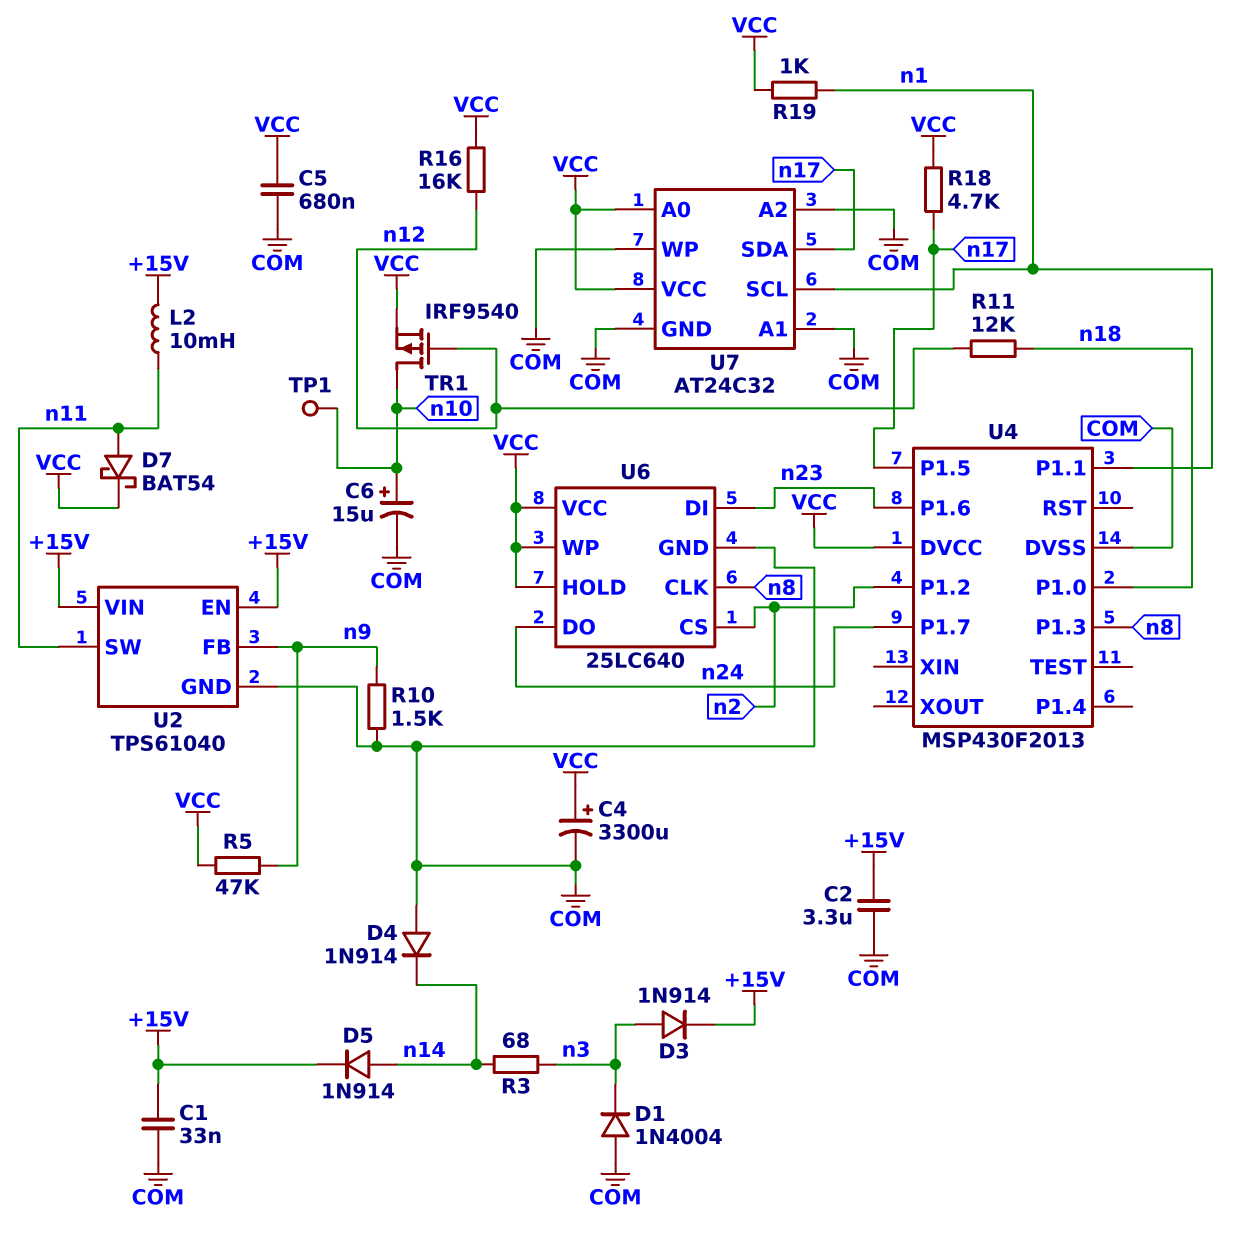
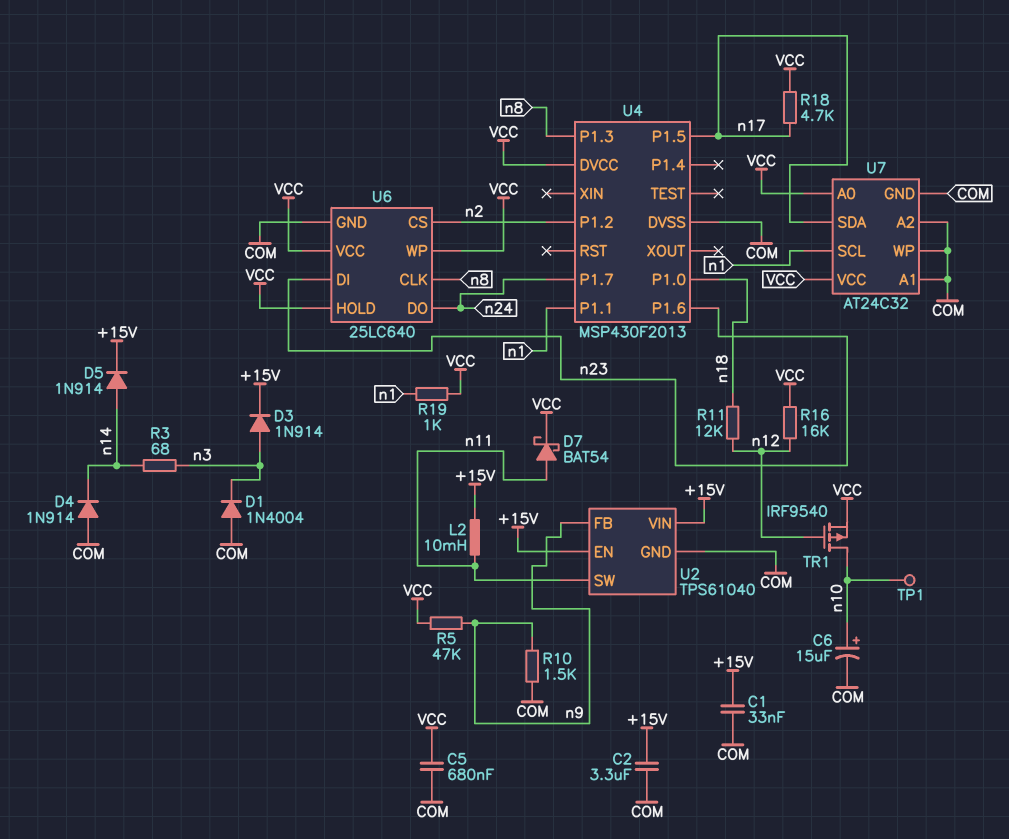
C4: 3300uF (plus VCC, minus COM) -> none

